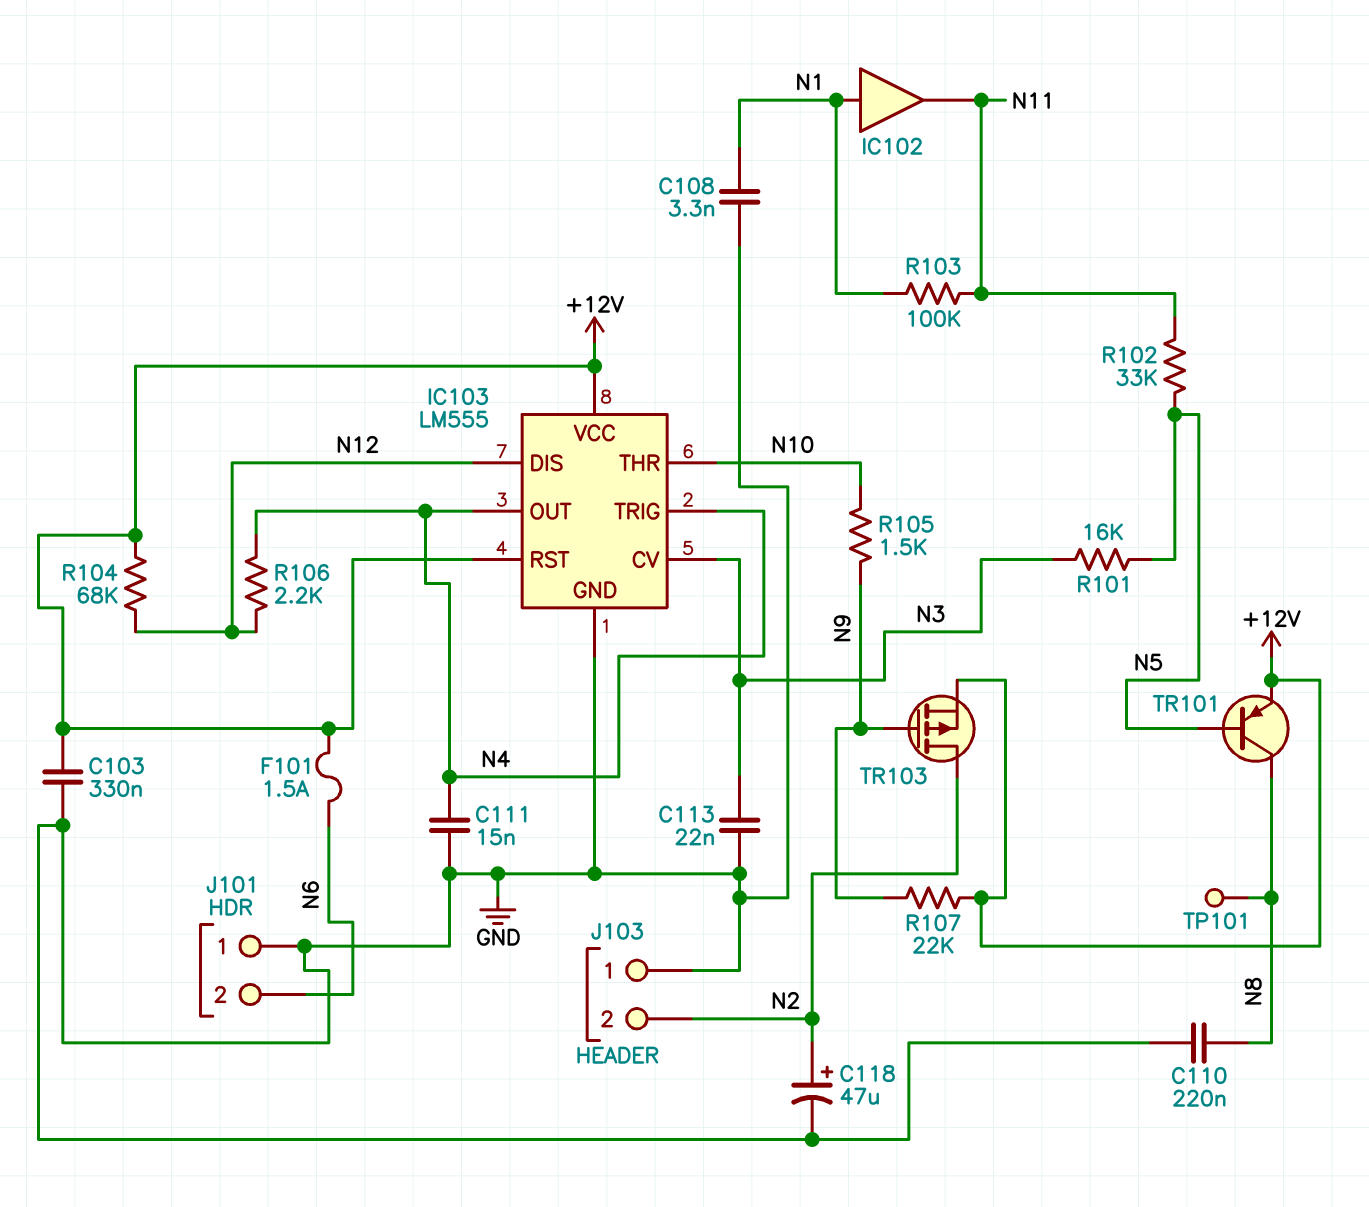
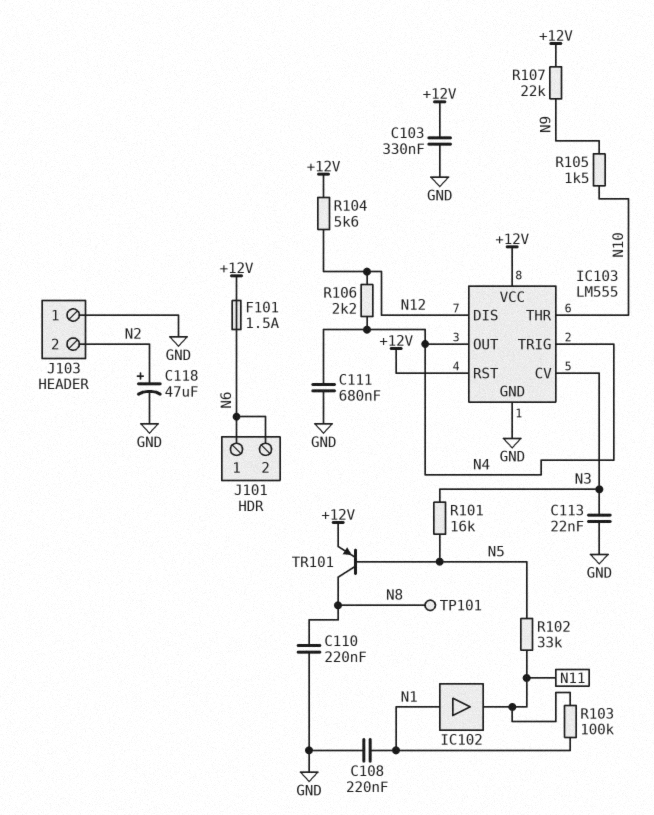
C108: 3.3nF (GND, N1) -> 220nF (GND, N1)
C111: 15nF (GND, N4) -> 680nF (GND, N4)
J101 pin 1: GND -> N6
R104: 68k (+12V, N12) -> 5.6k (+12V, N12)
TR103: PMOS (G N9, D N2, S +12V) -> none

